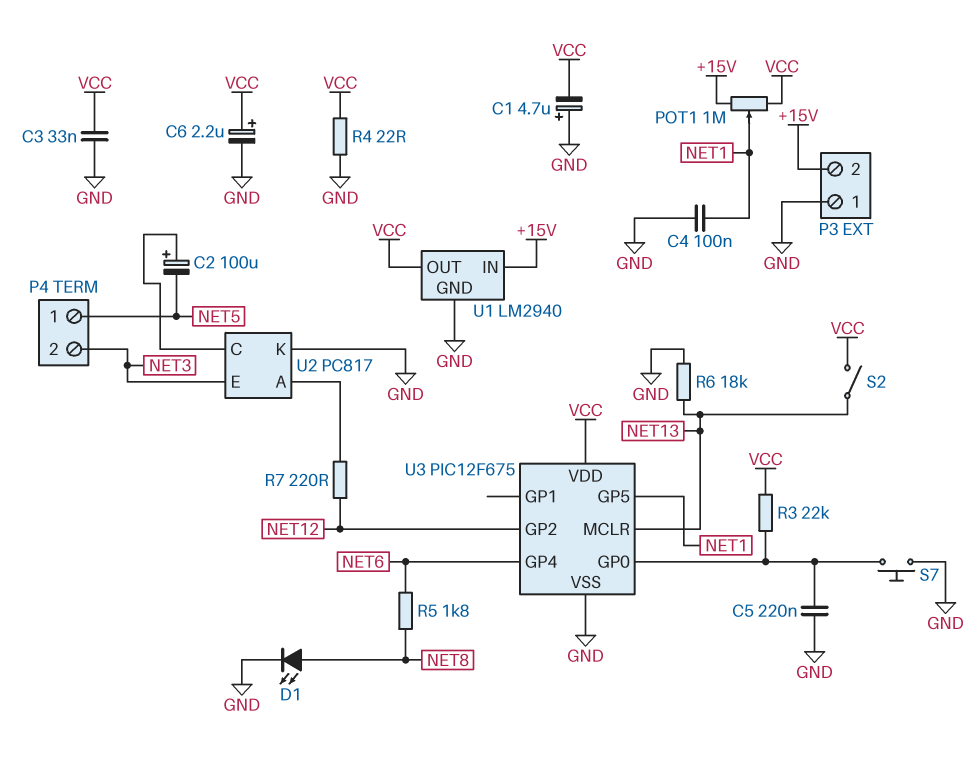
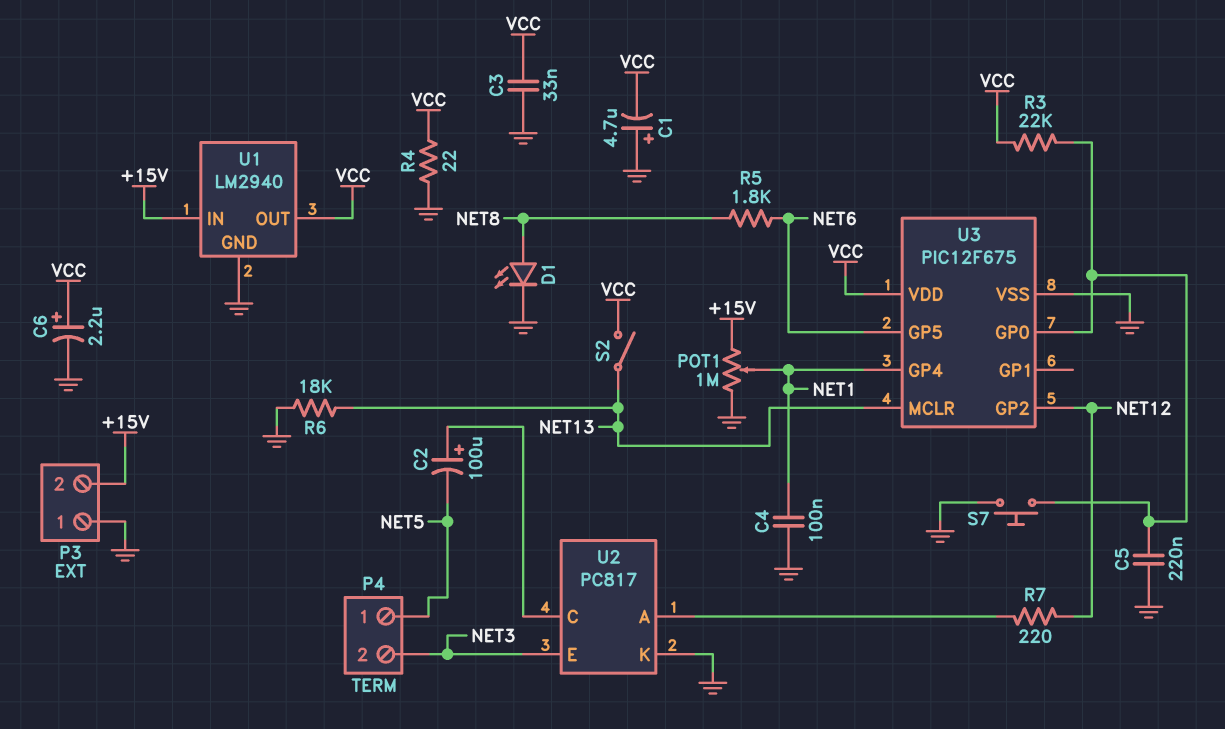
POT1: 1M (+15V, VCC, wiper NET1) -> 1M (+15V, GND, wiper NET1)
U3 pin GP4: NET6 -> NET1
U3 pin GP5: NET1 -> NET6

